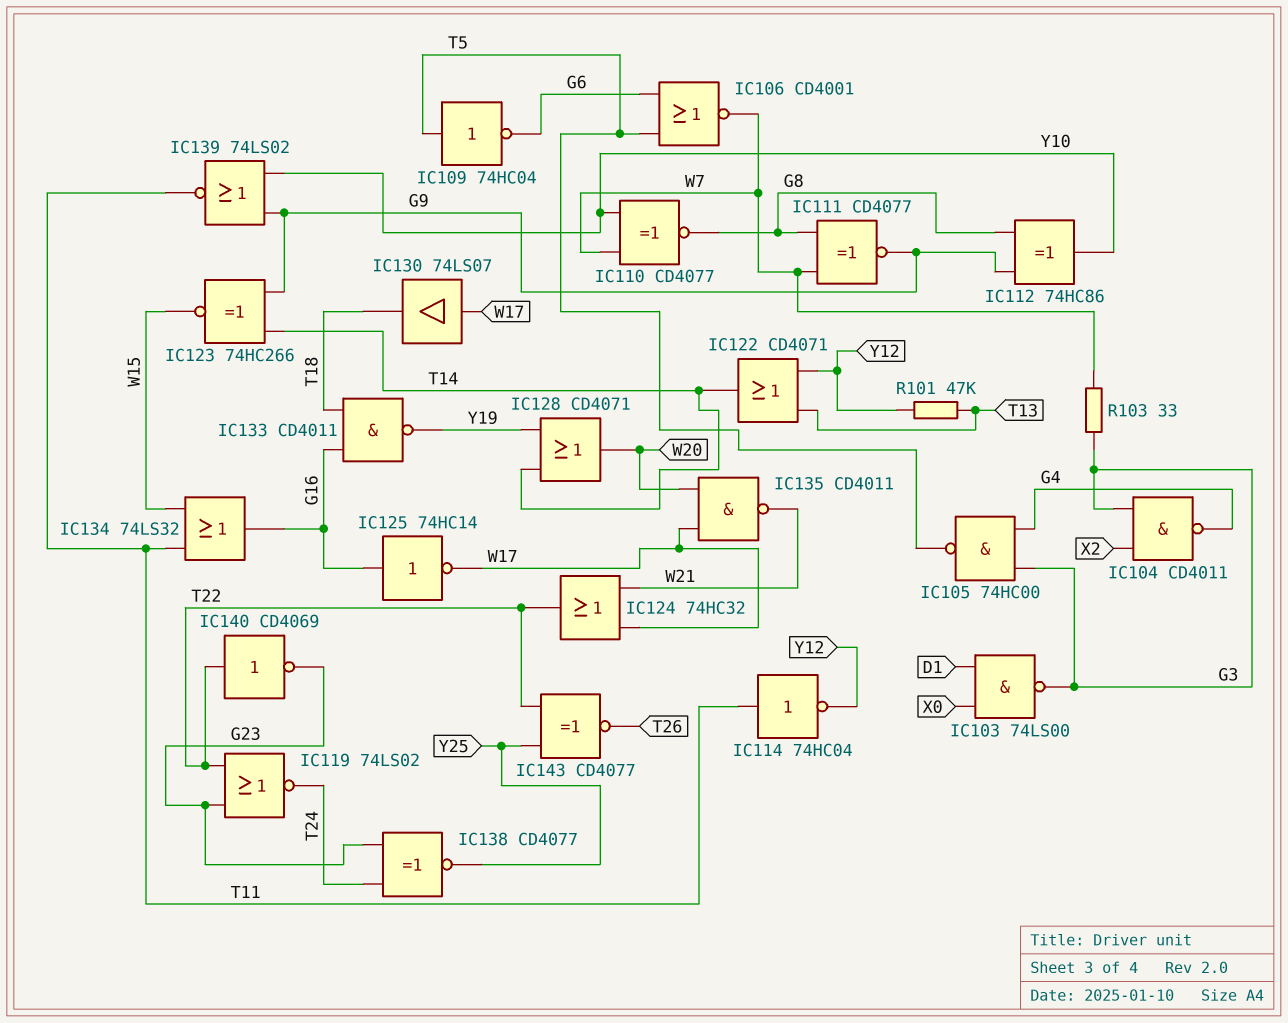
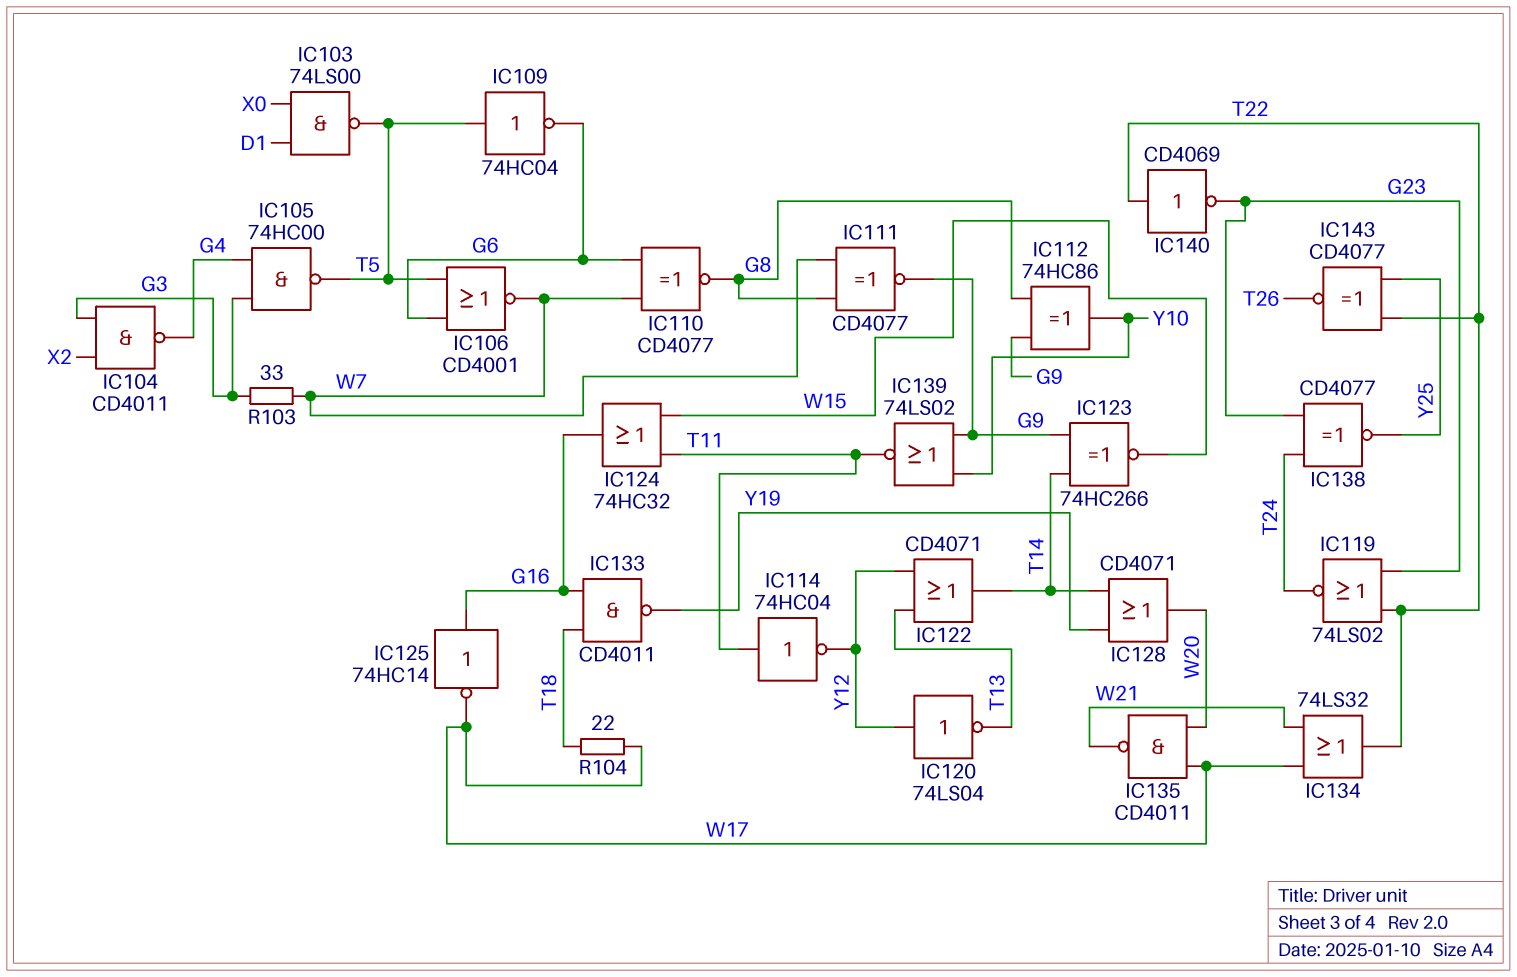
IC103: NAND 74LS00 (in D1, in X0, out G3) -> NAND 74LS00 (in D1, in X0, out T5)
IC110: XNOR CD4077 (in W7, in Y10, out G8) -> XNOR CD4077 (in G6, in W7, out G8)
IC120: none -> NOT 74LS04 (in Y12, out T13)
IC124: OR 74HC32 (in W17, in W21, out T22) -> OR 74HC32 (in T11, in W15, out G16)
IC130: buffer 74LS07 (in W17, out T18) -> none
IC134: OR 74LS32 (in T11, in W15, out G16) -> OR 74LS32 (in W17, in W21, out T22)
R101: 47k (T13, Y12) -> none
R104: none -> 22 (T18, W17)

